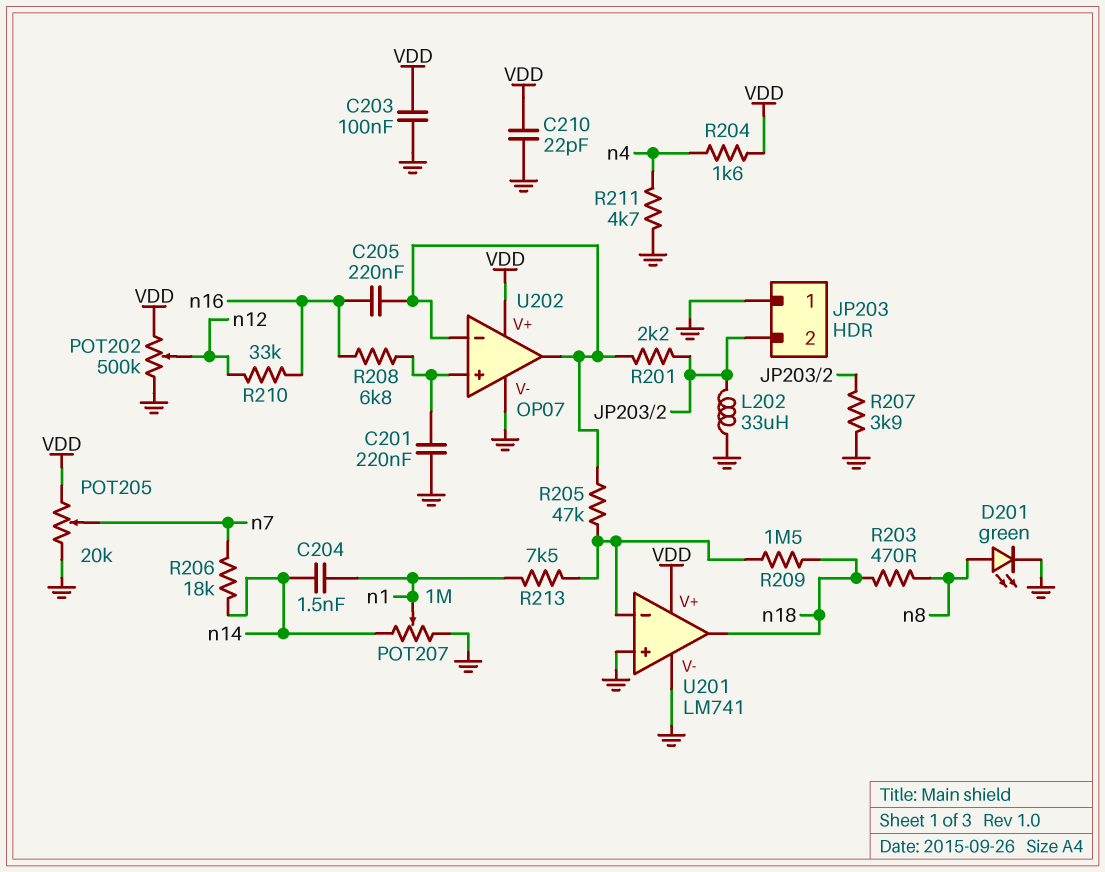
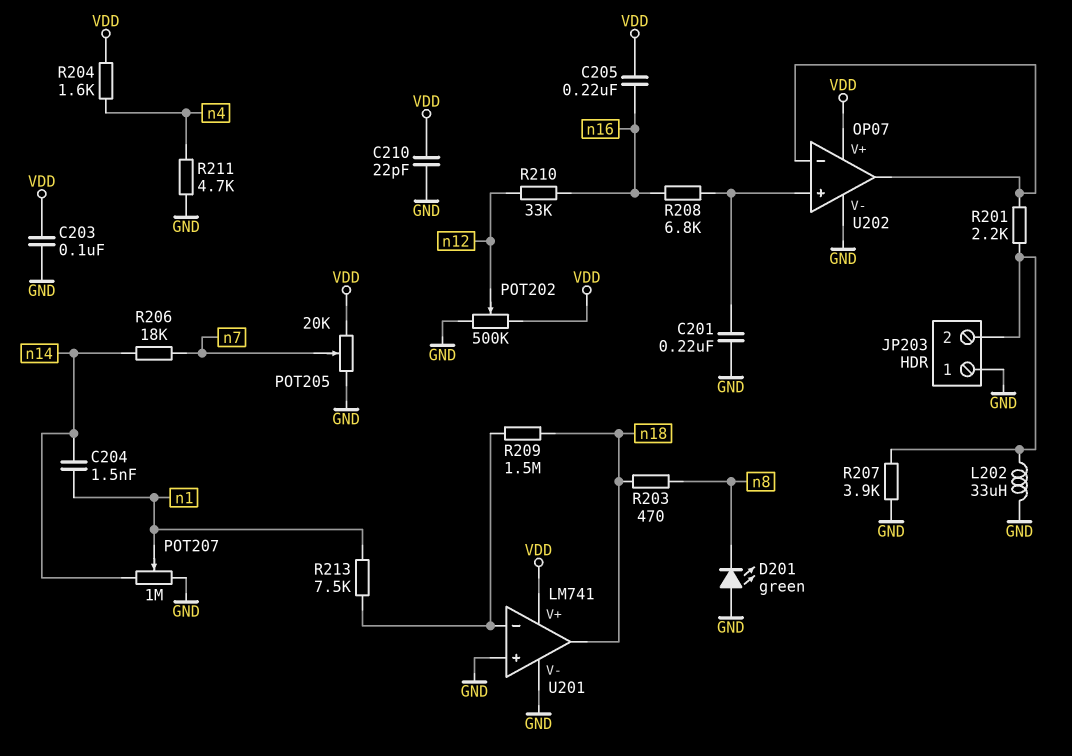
C205: 220nF (U202/in-, n16) -> 220nF (VDD, n16)
D201: LED green (A n8, K GND) -> LED green (A GND, K n8)
R205: 47k (U201/in-, U202/in-) -> none

